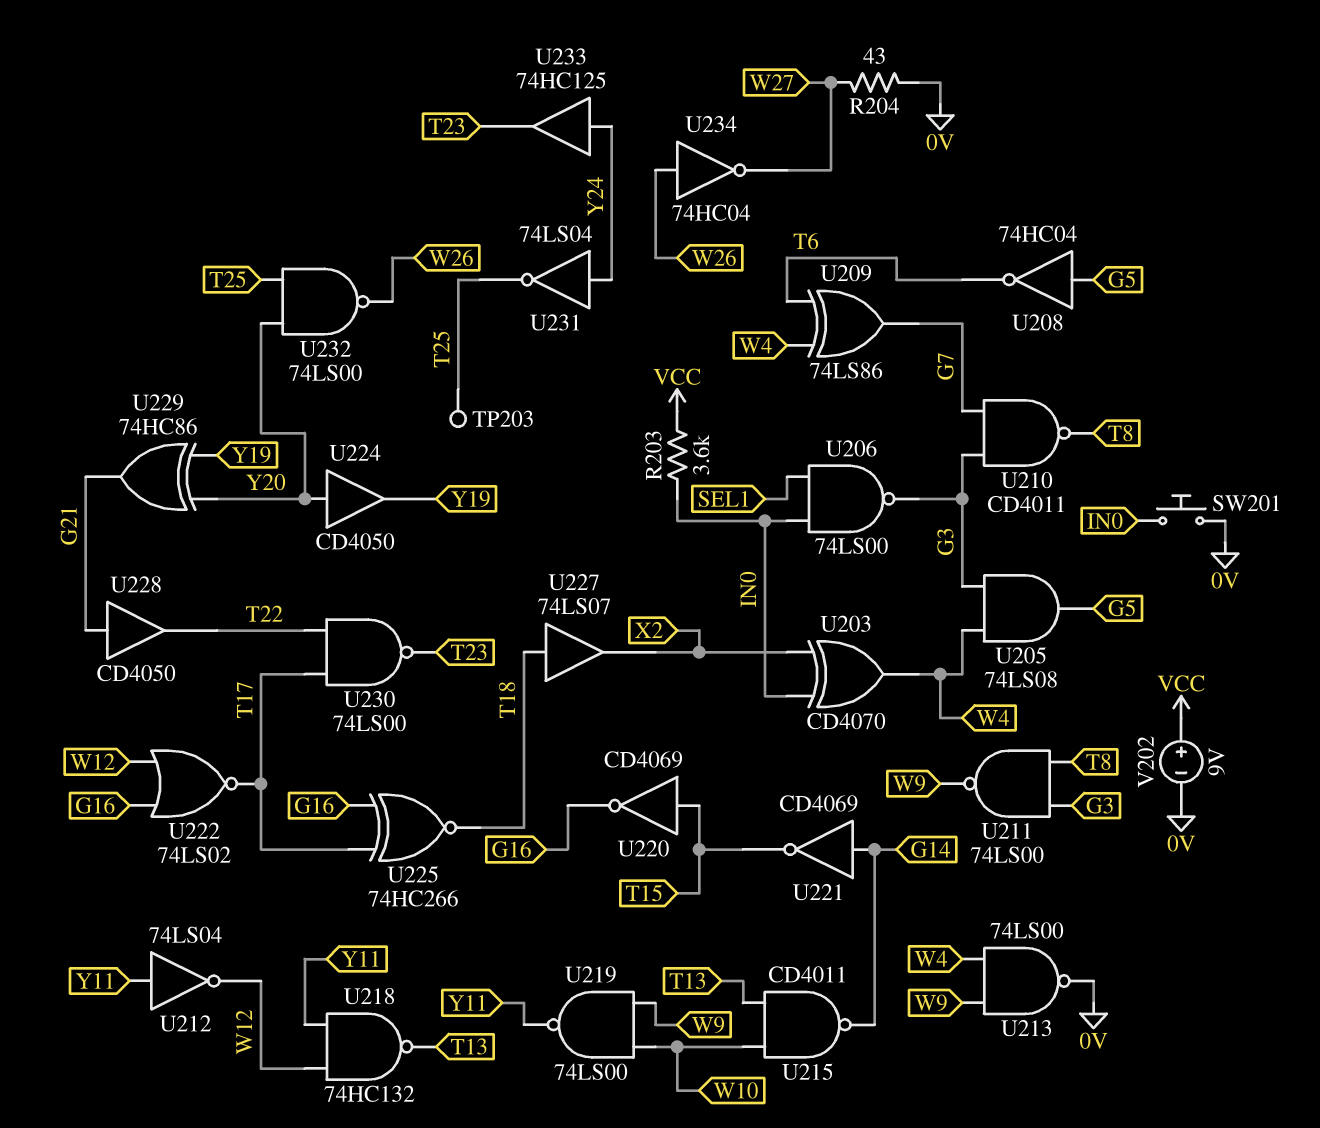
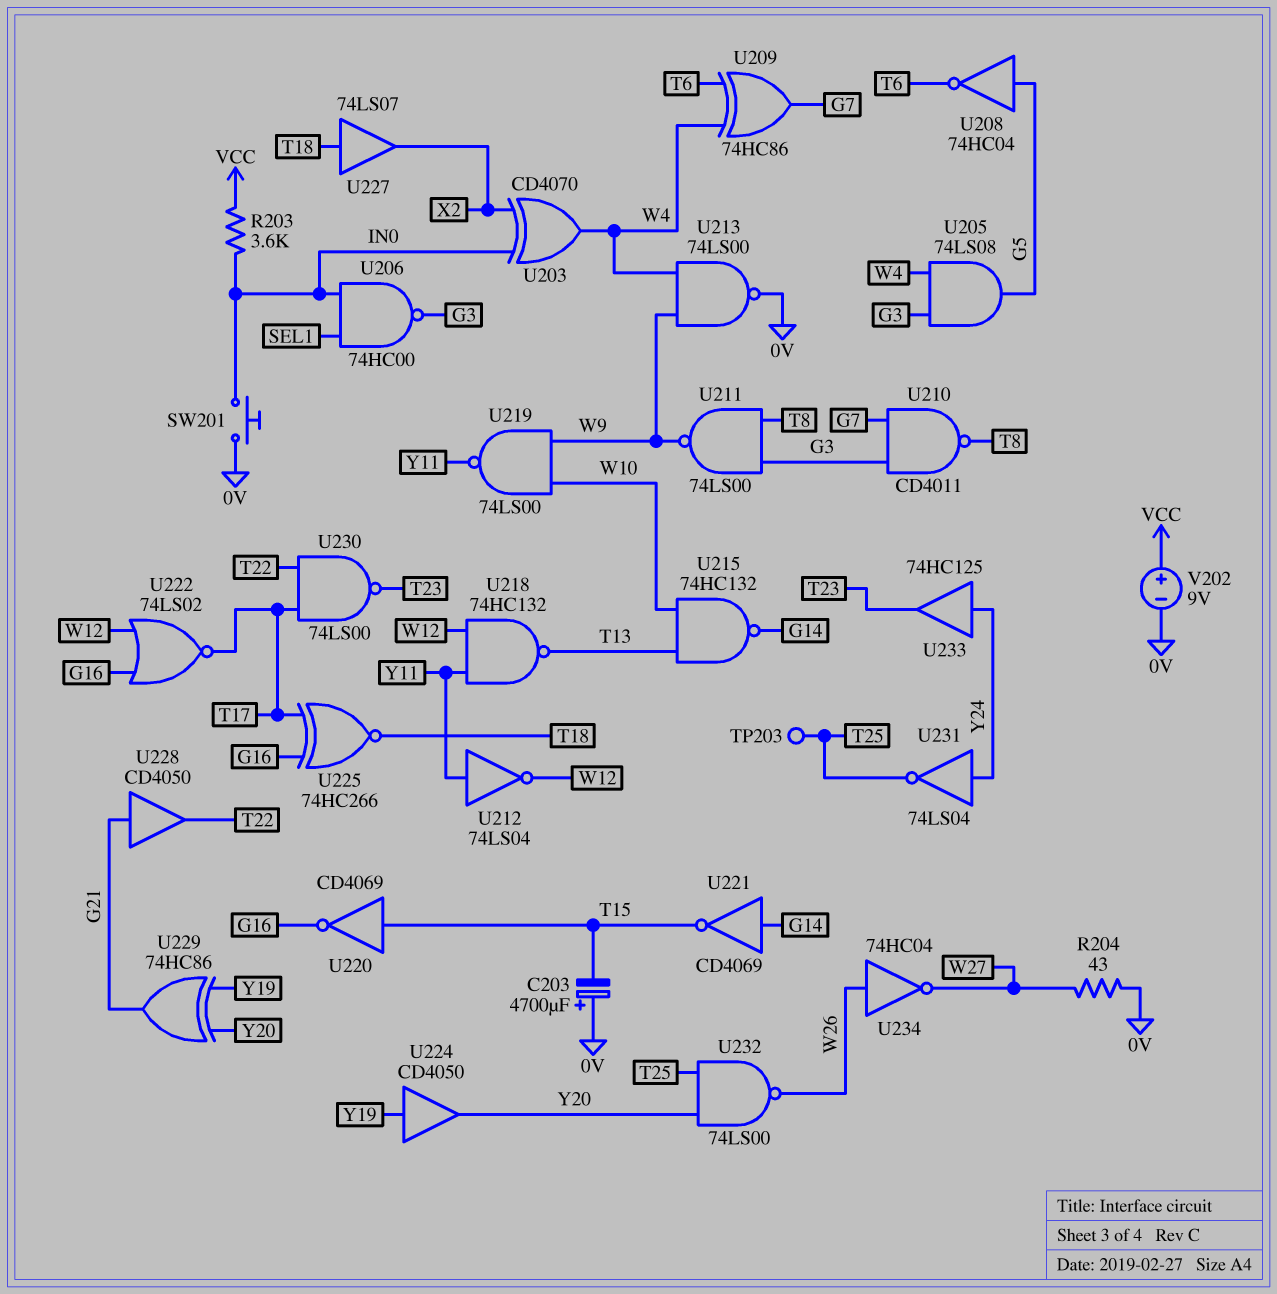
C203: none -> 4700uF (plus 0V, minus T15)
U206: NAND 74LS00 (in IN0, in SEL1, out G3) -> NAND 74HC00 (in IN0, in SEL1, out G3)
U209: XOR 74LS86 (in T6, in W4, out G7) -> XOR 74HC86 (in T6, in W4, out G7)
U215: NAND CD4011 (in T13, in W10, out G14) -> NAND 74HC132 (in T13, in W10, out G14)
U224: buffer CD4050 (in Y20, out Y19) -> buffer CD4050 (in Y19, out Y20)

